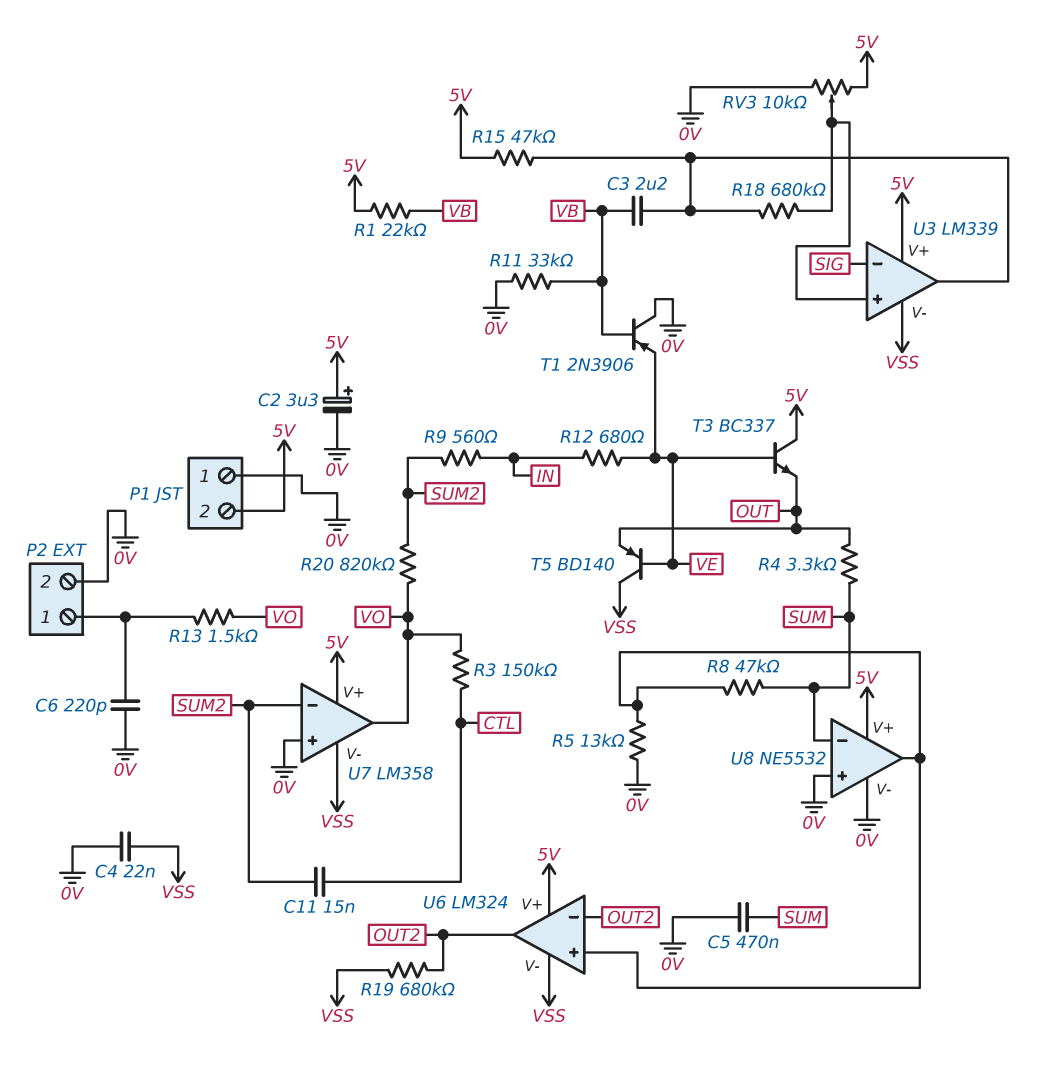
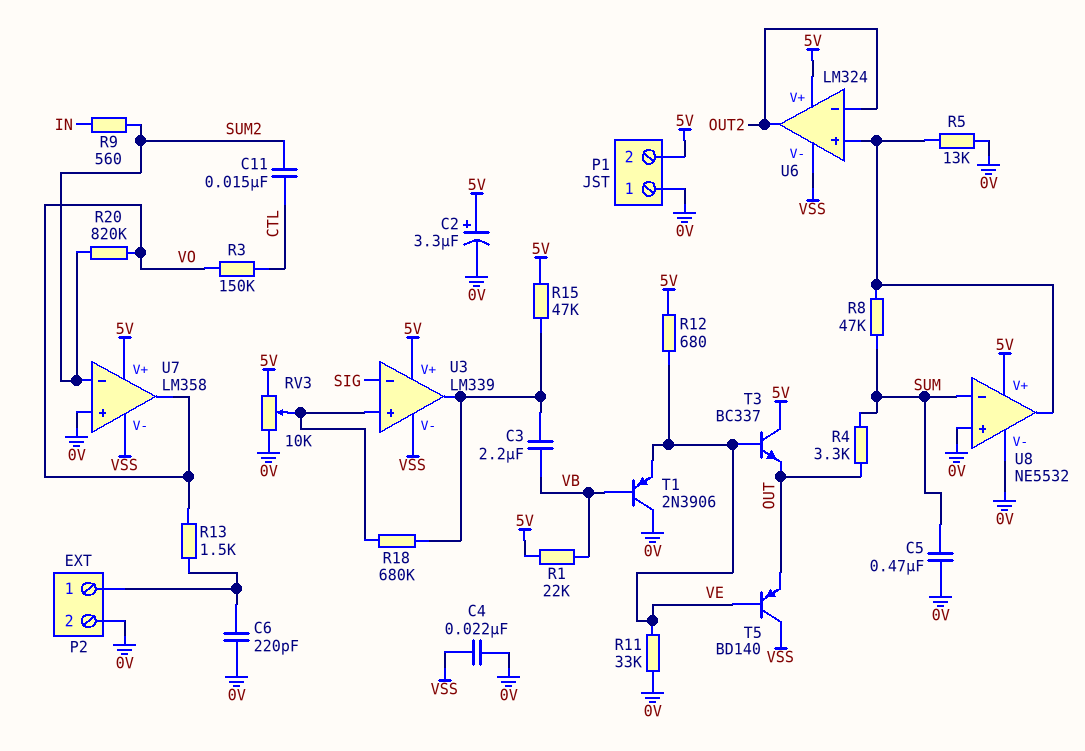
R11: 33k (0V, VB) -> 33k (0V, VE)
R12: 680 (IN, VE) -> 680 (5V, VE)
R19: 680k (OUT2, VSS) -> none

